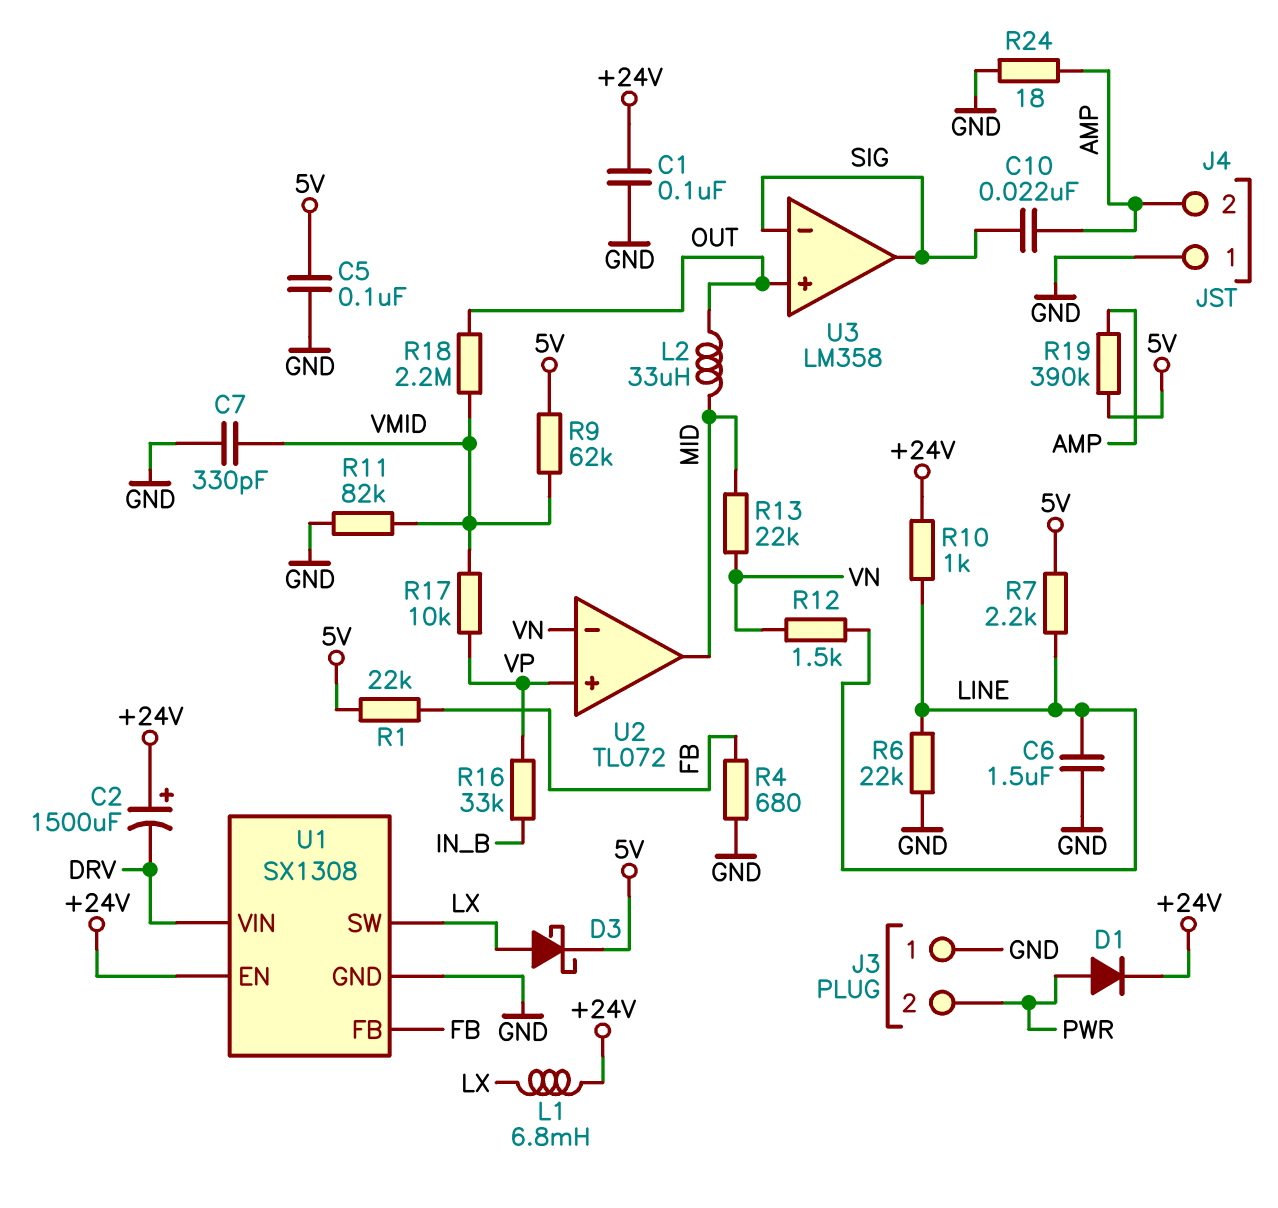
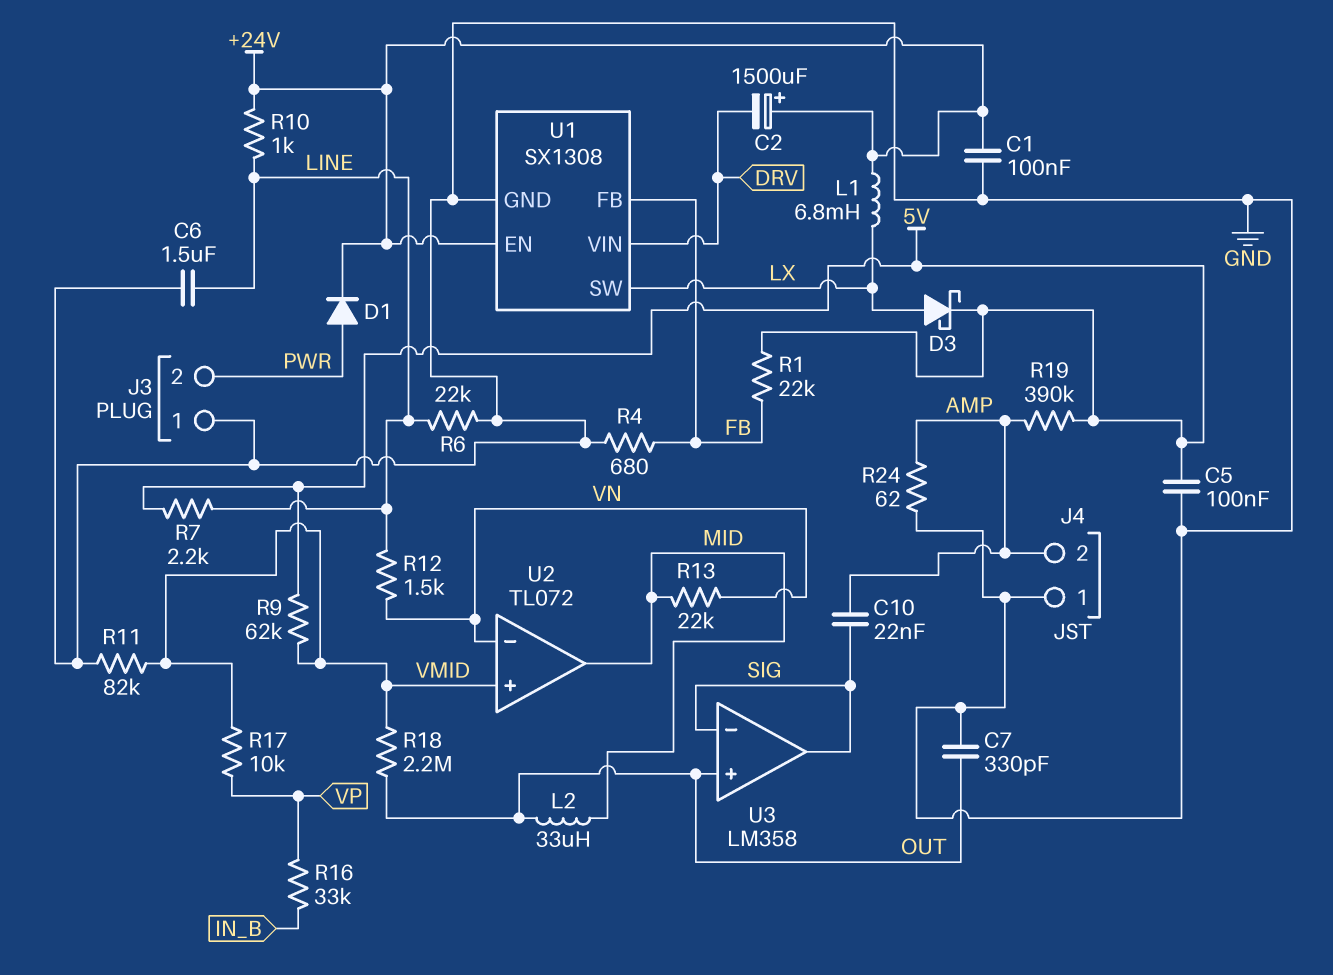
C7: 330pF (GND, VMID) -> 330pF (GND, OUT)
R24: 18 (AMP, GND) -> 62 (AMP, GND)
U2 pin in+: VP -> VMID

